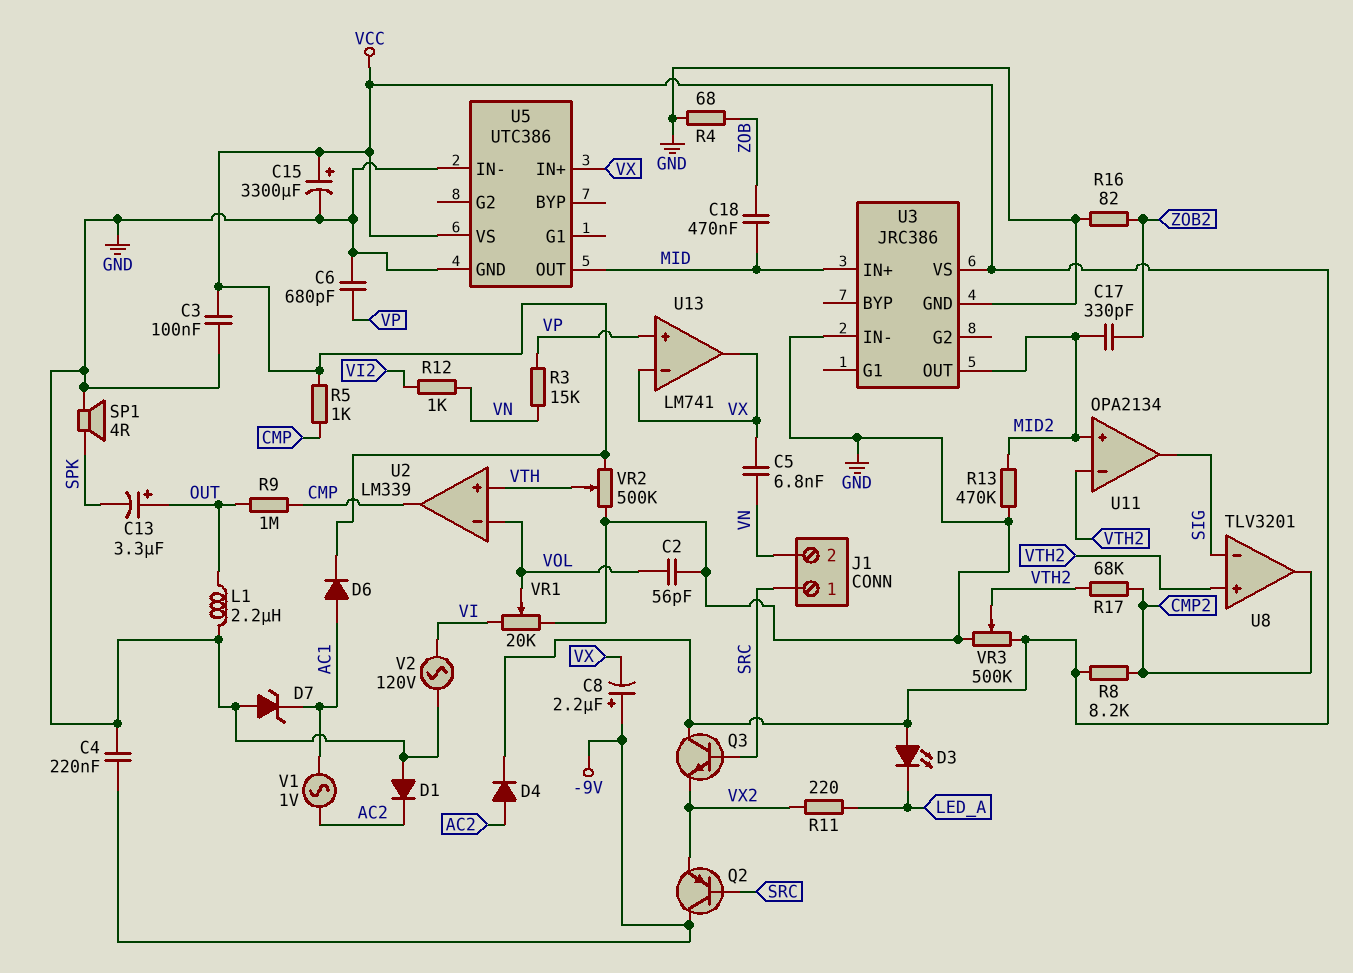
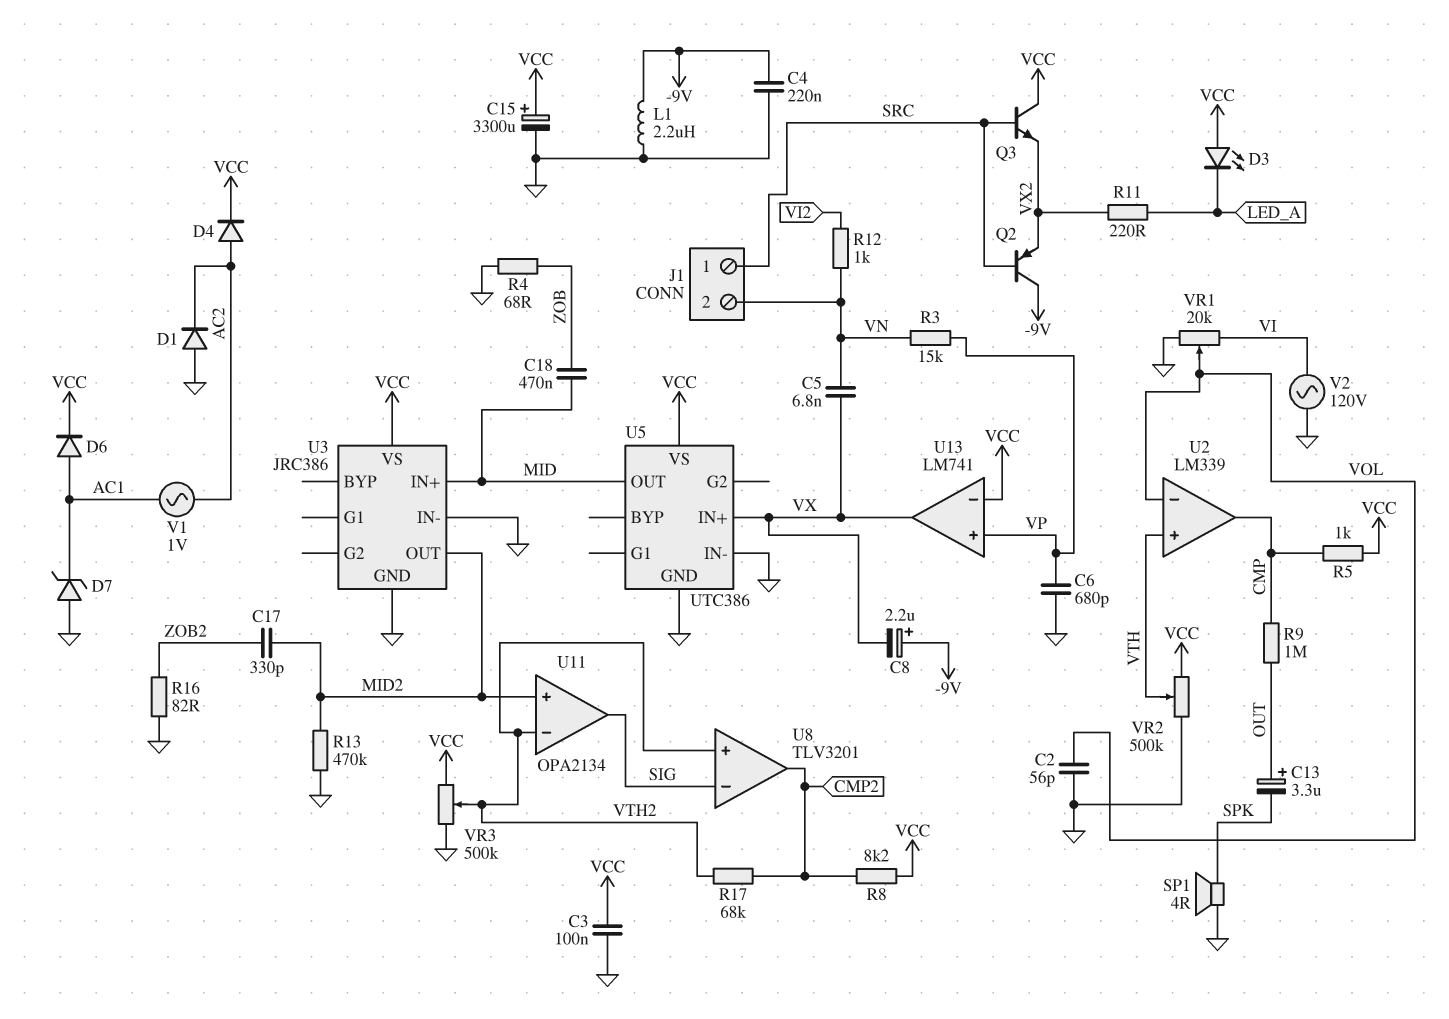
L1: 2.2uH (GND, OUT) -> 2.2uH (-9V, GND)
U13 pin in-: VX -> VCC

